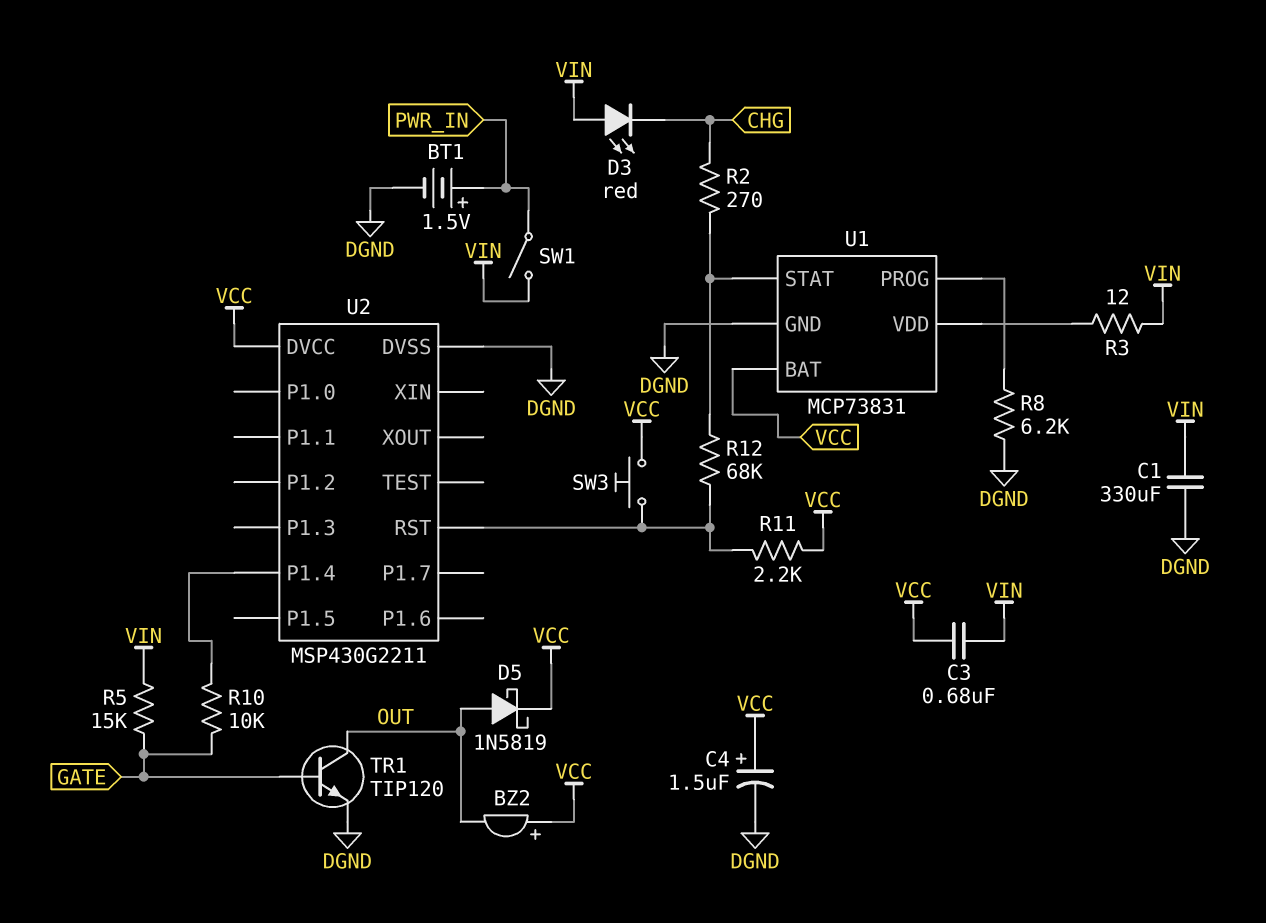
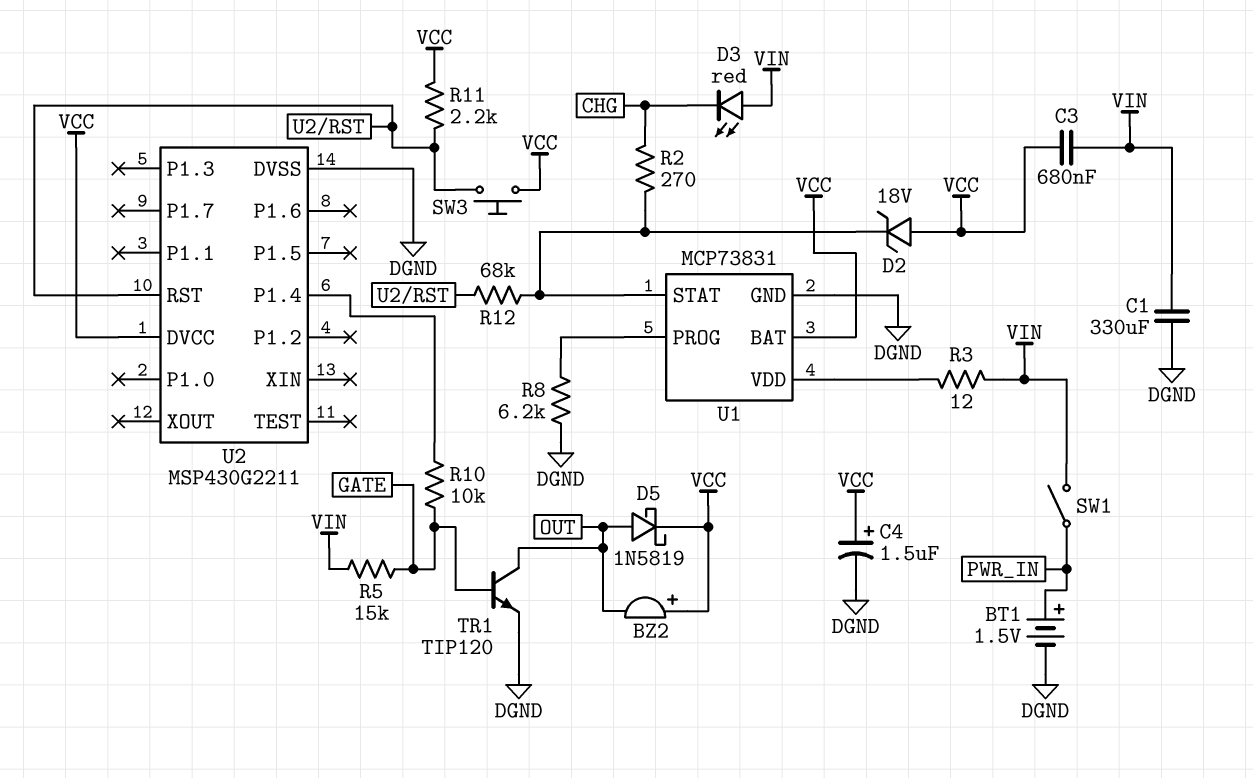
D2: none -> zener 18V (A VCC, K U1/STAT)

